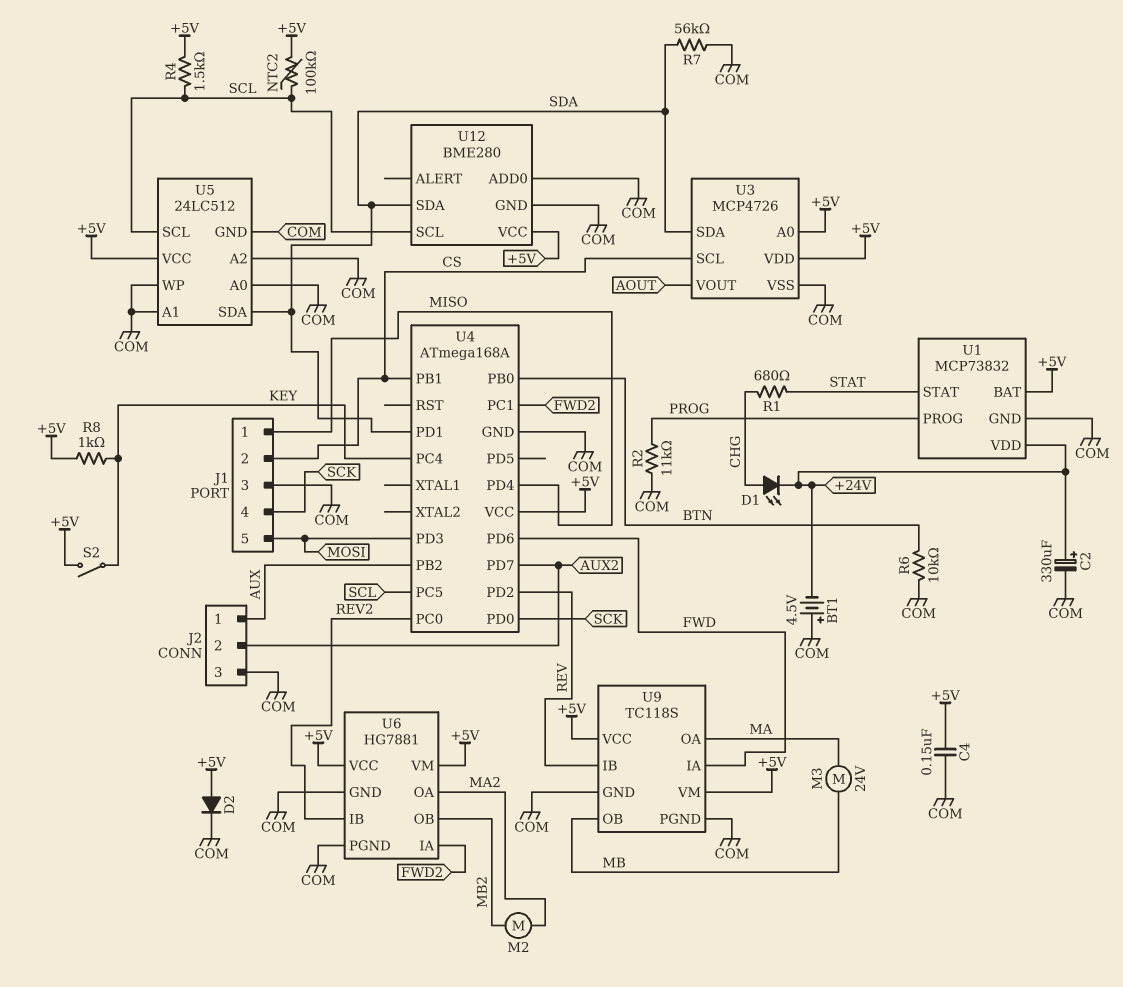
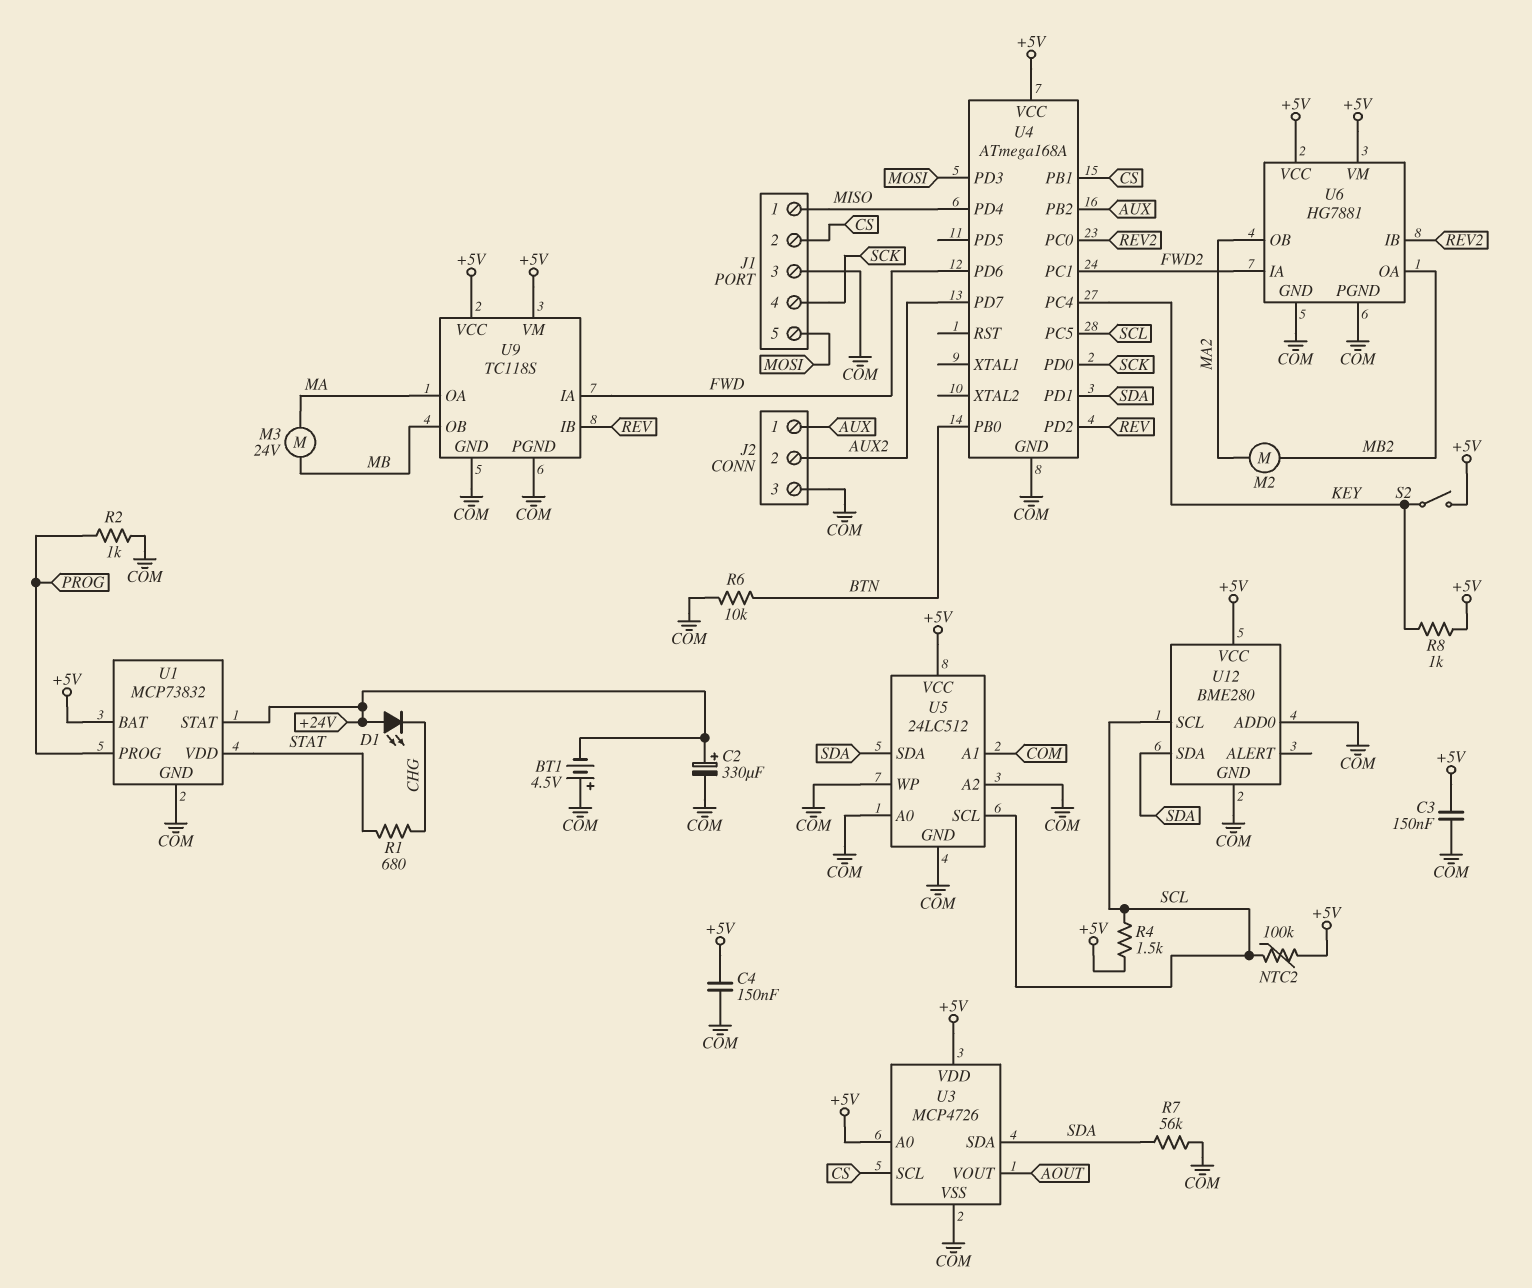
C3: none -> 150nF (+5V, COM)
D1: LED (A CHG, K +24V) -> LED (A +24V, K CHG)
D2: diode (A +5V, K COM) -> none
R2: 11k (COM, PROG) -> 1k (COM, PROG)
U1 pin STAT: STAT -> +24V
U1 pin VDD: +24V -> STAT
U6 pin OA: MA2 -> MB2
U6 pin OB: MB2 -> MA2

